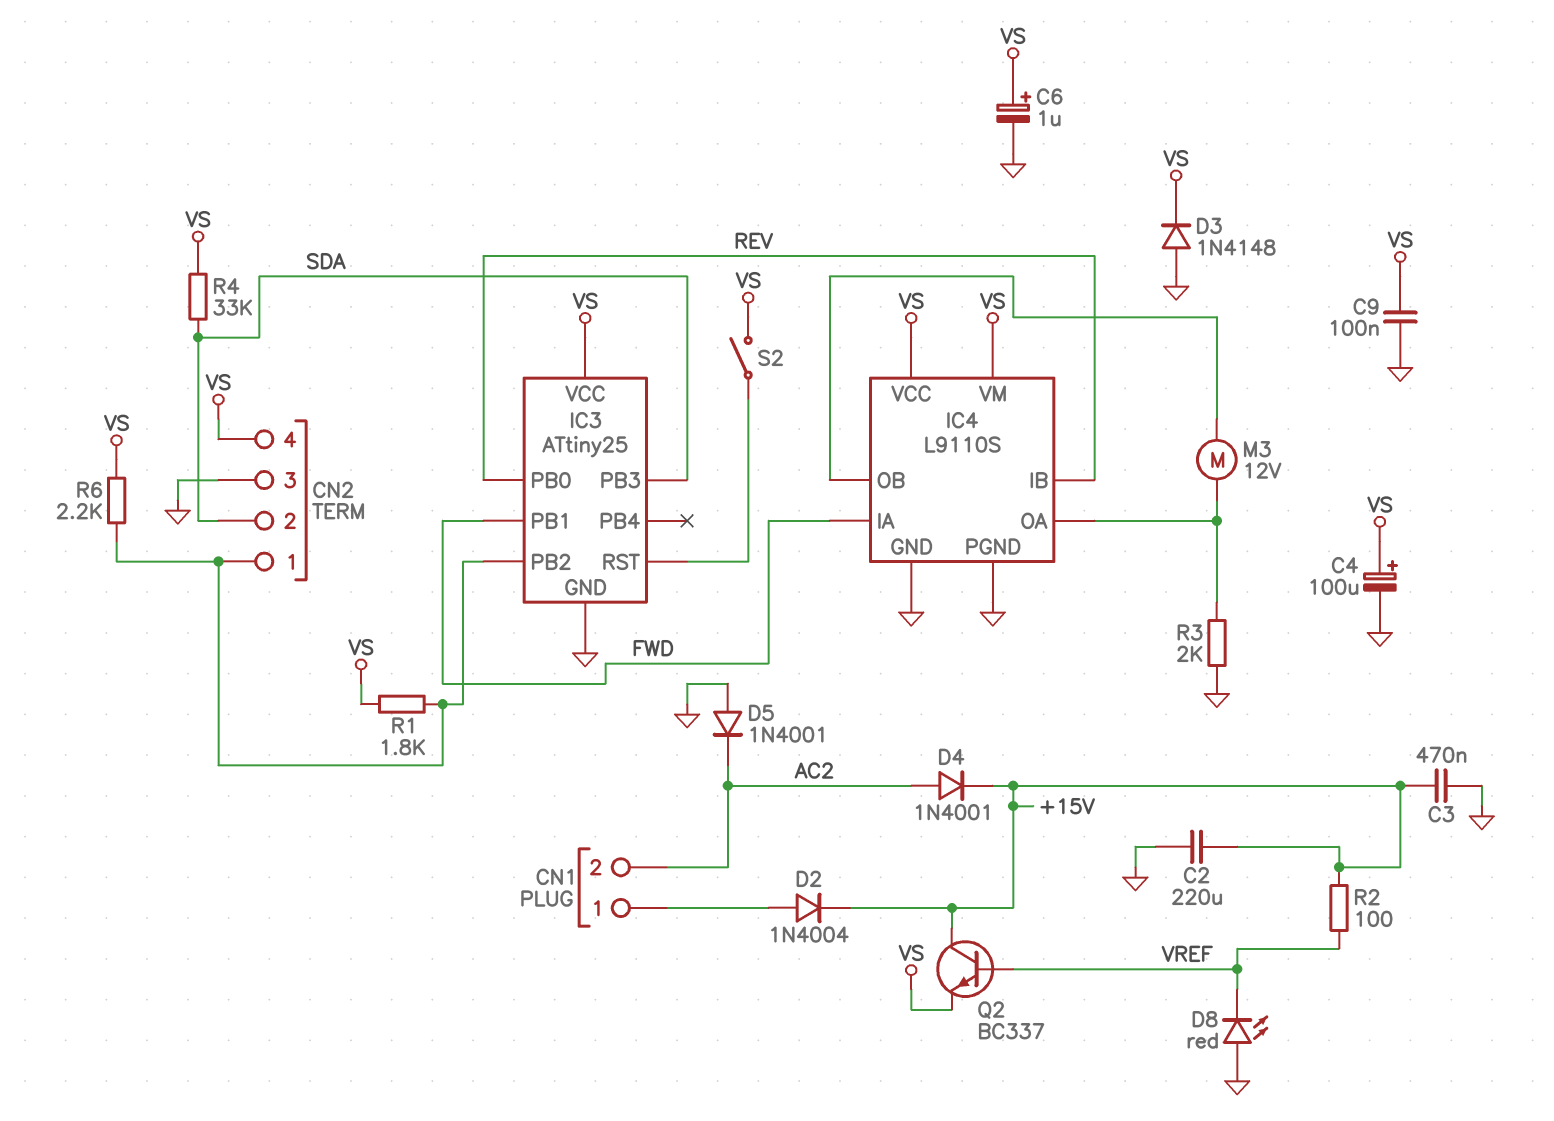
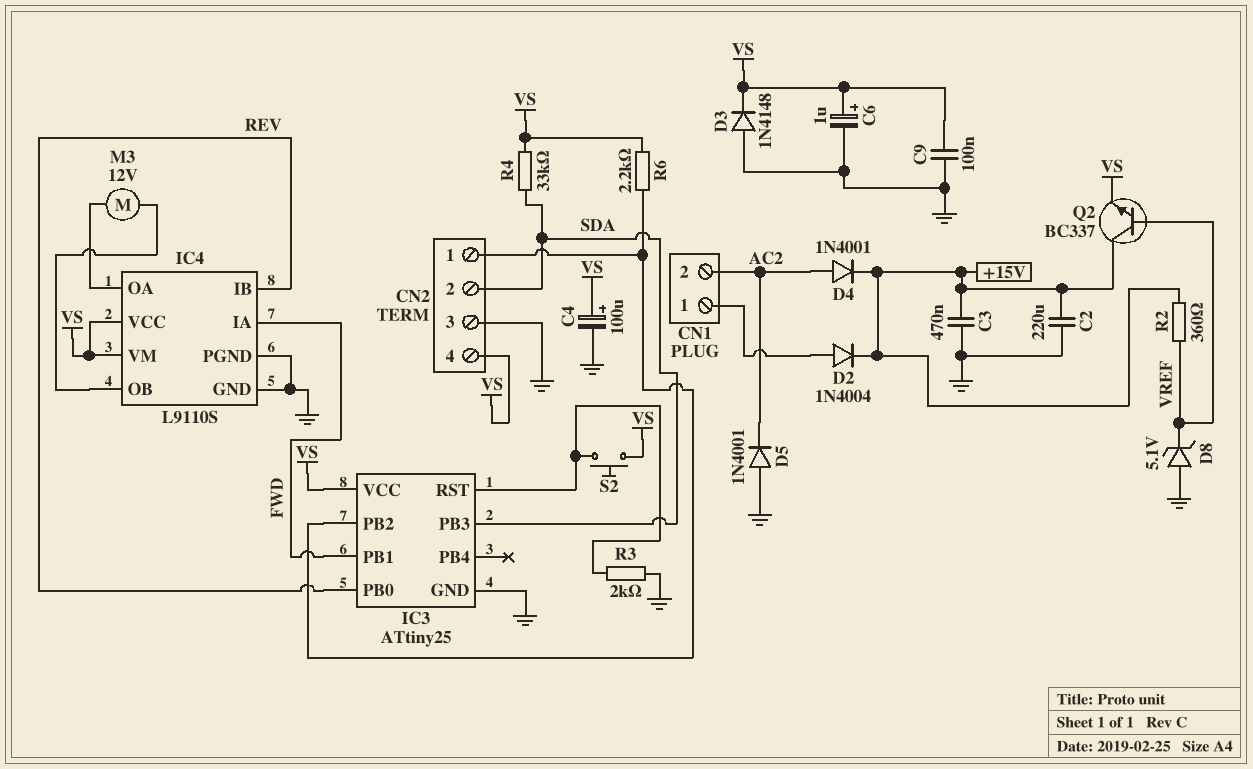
D8: LED red (A GND, K VREF) -> zener 5.1V (A GND, K VREF)
R1: 1.8k (CN2/1, VS) -> none
R2: 100 (+15V, VREF) -> 360 (+15V, VREF)
R3: 2k (GND, IC4/OA) -> 2k (GND, IC3/RST)
S2: switch (IC3/RST, VS) -> button (IC3/RST, VS)

